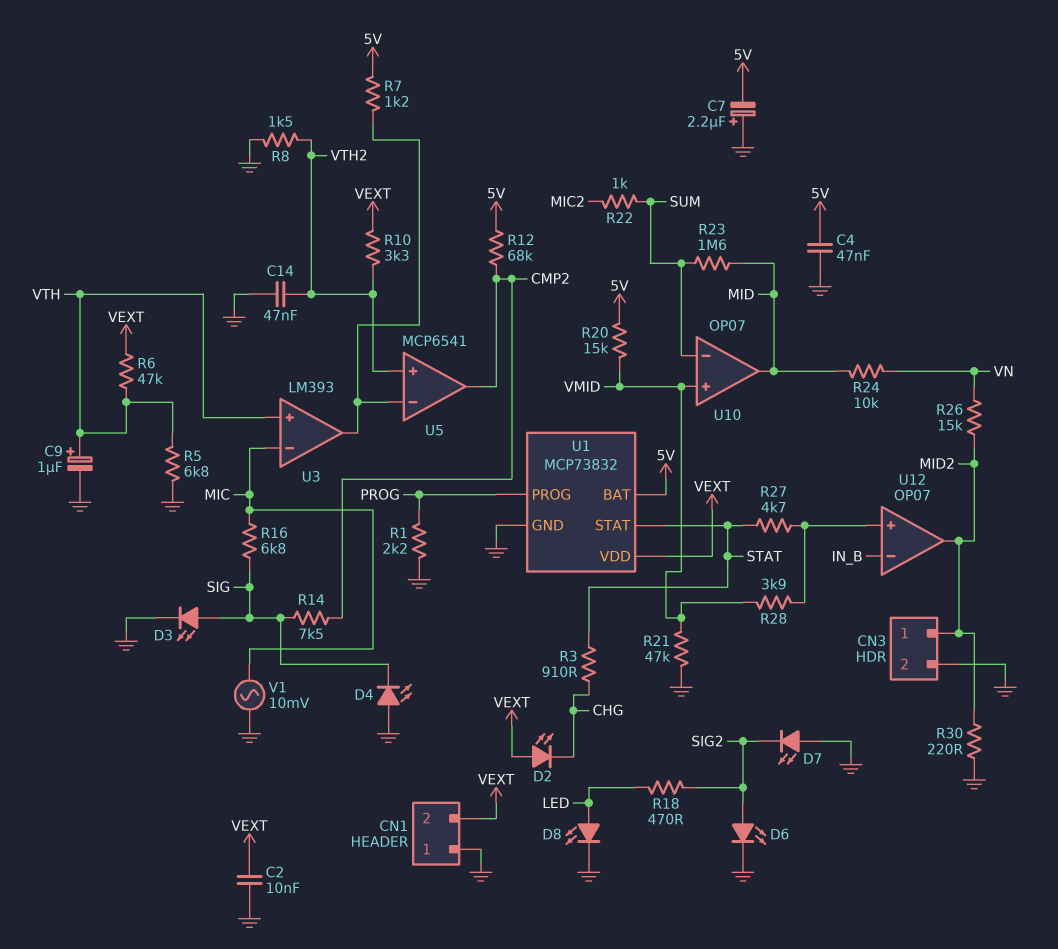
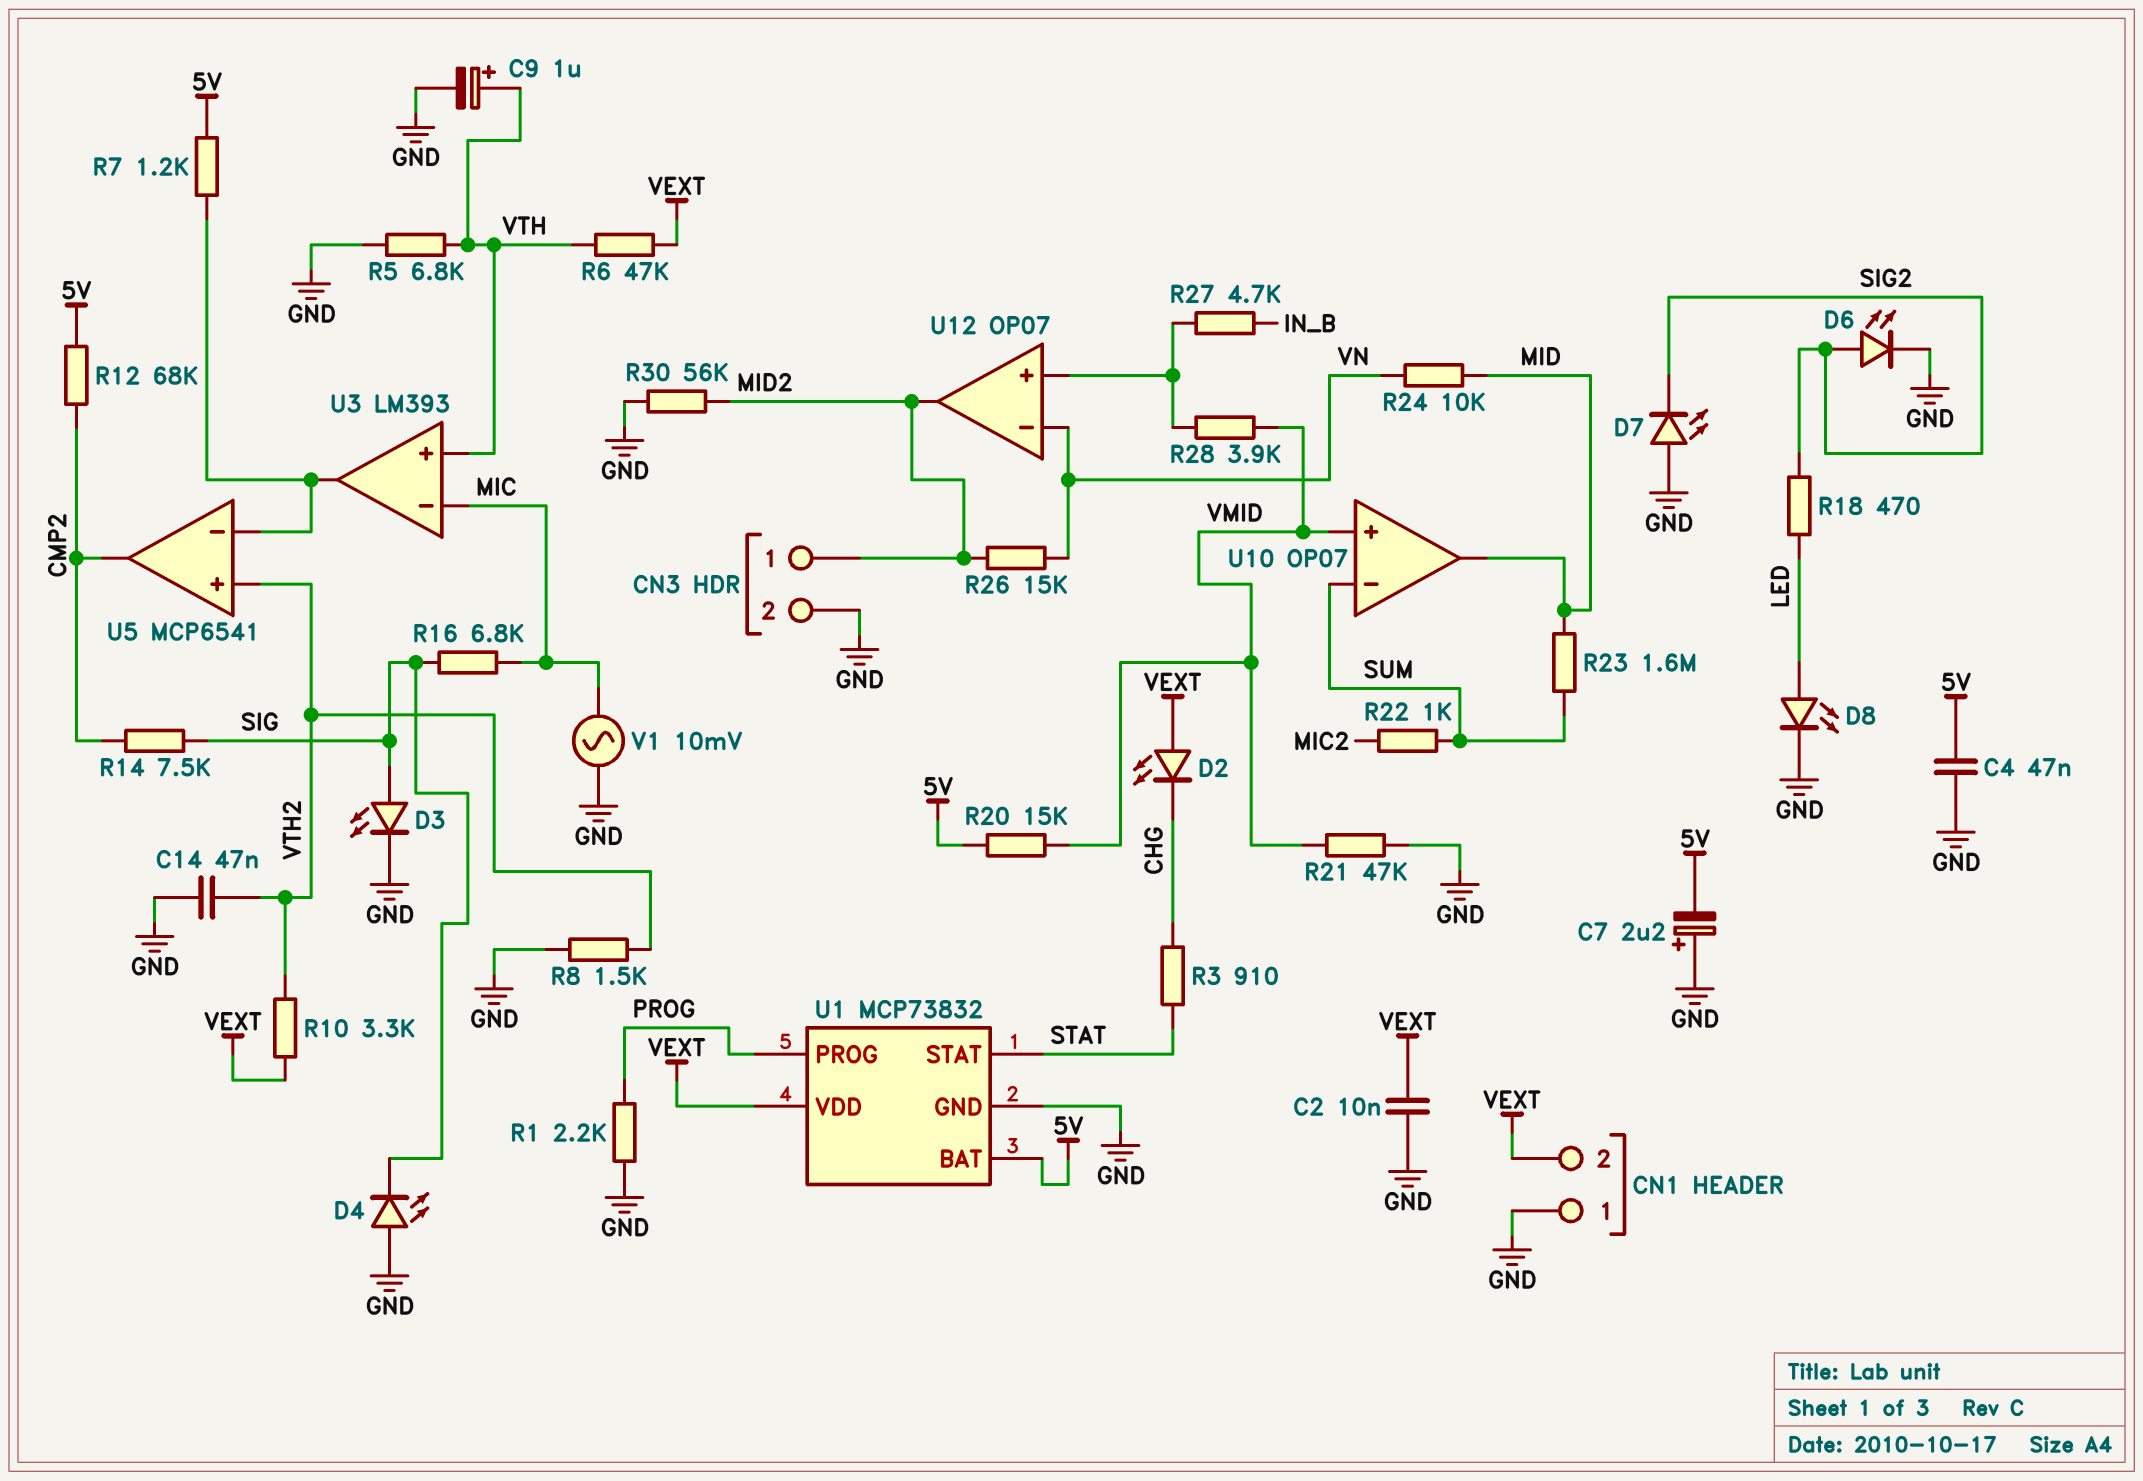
R27: 4.7k (STAT, U12/in+) -> 4.7k (IN_B, U12/in+)
R30: 220 (GND, MID2) -> 56k (GND, MID2)
U12 pin in-: IN_B -> VN

